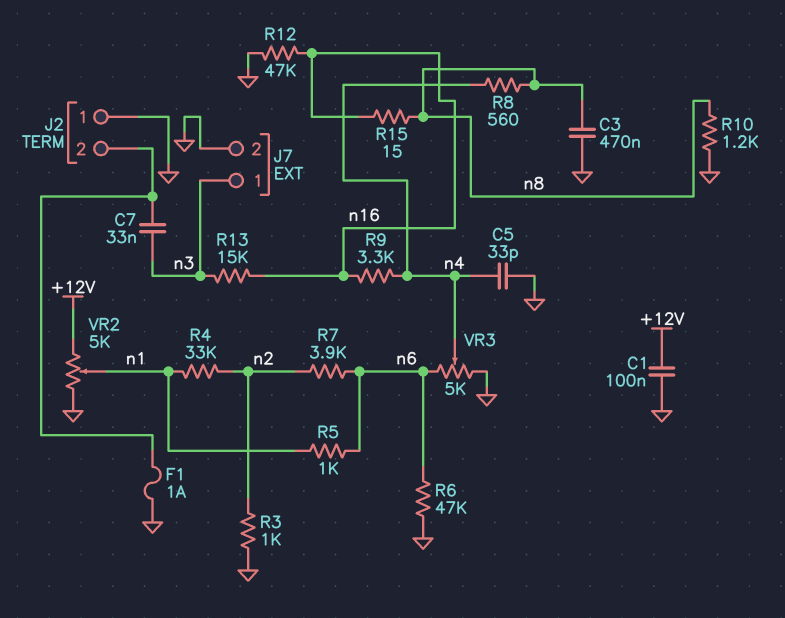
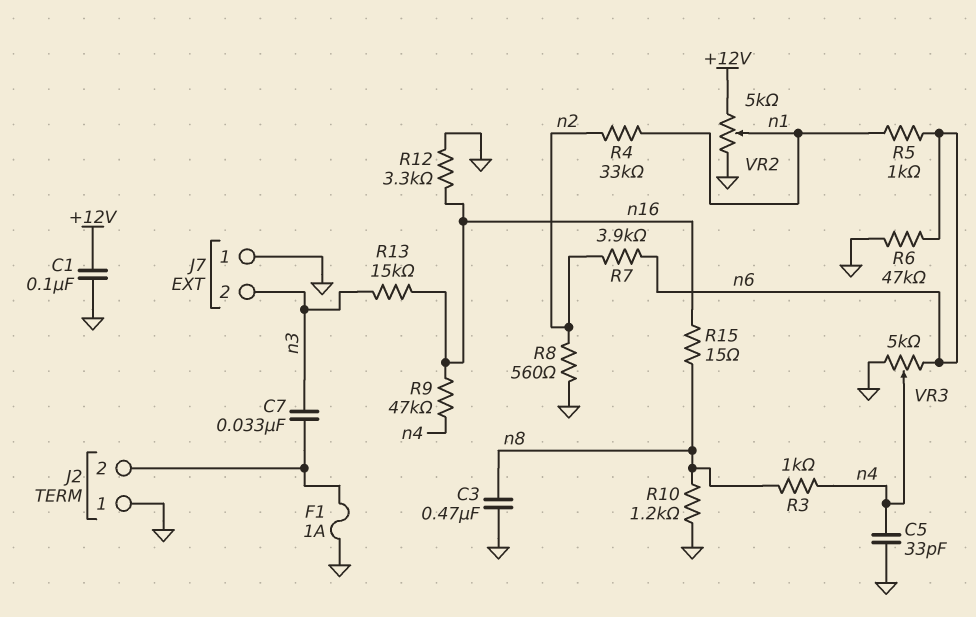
J7 pin 1: n3 -> GND
J7 pin 2: GND -> n3
R3: 1k (GND, n2) -> 1k (n4, n8)
R8: 560 (n4, n8) -> 560 (GND, n2)
R9: 3.3k (n4, n16) -> 47k (n4, n16)
R12: 47k (GND, n16) -> 3.3k (GND, n16)

